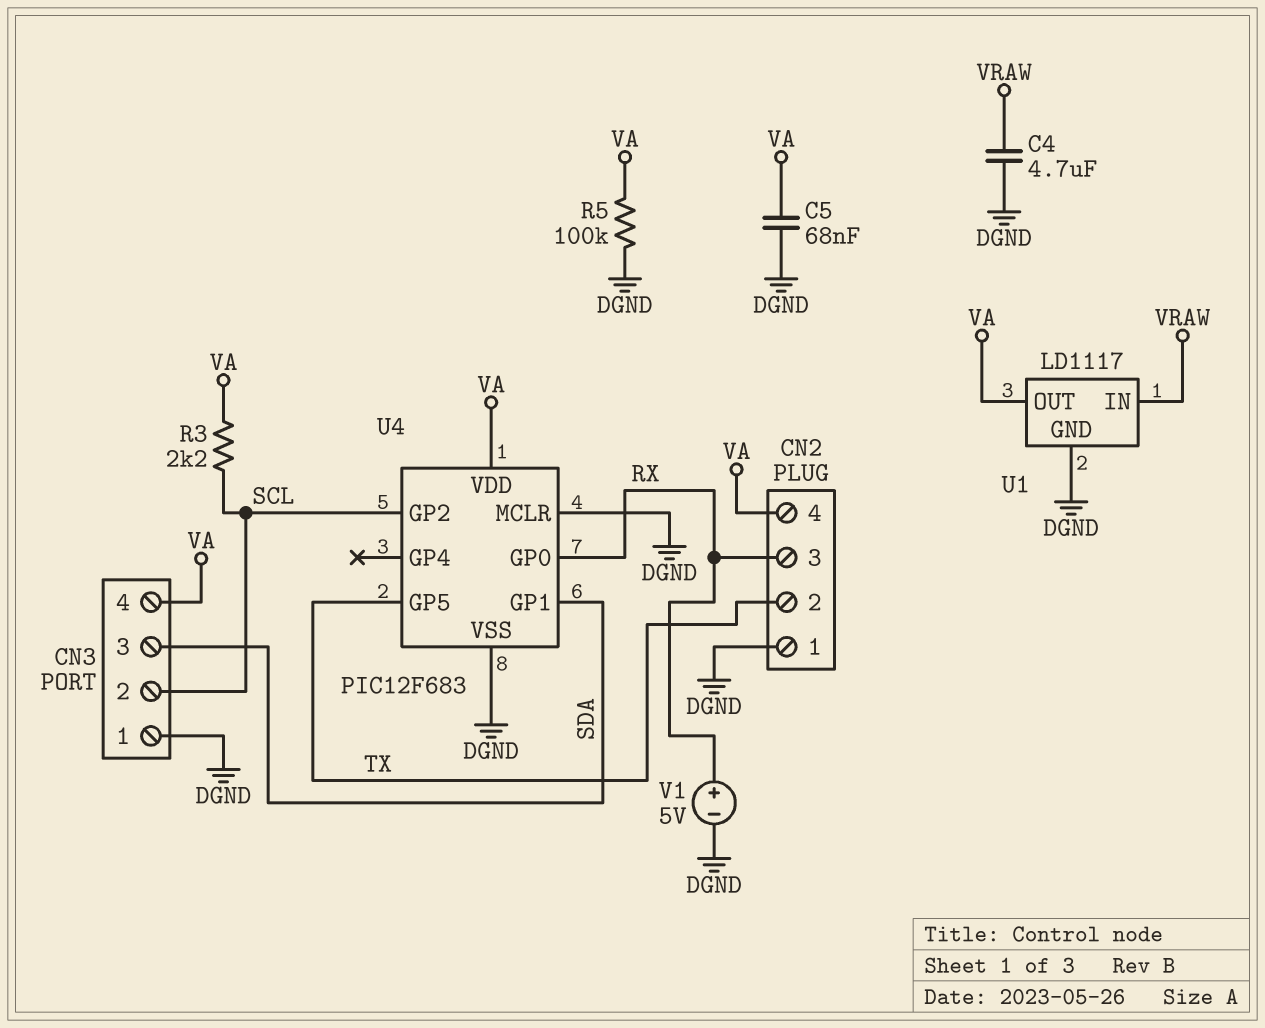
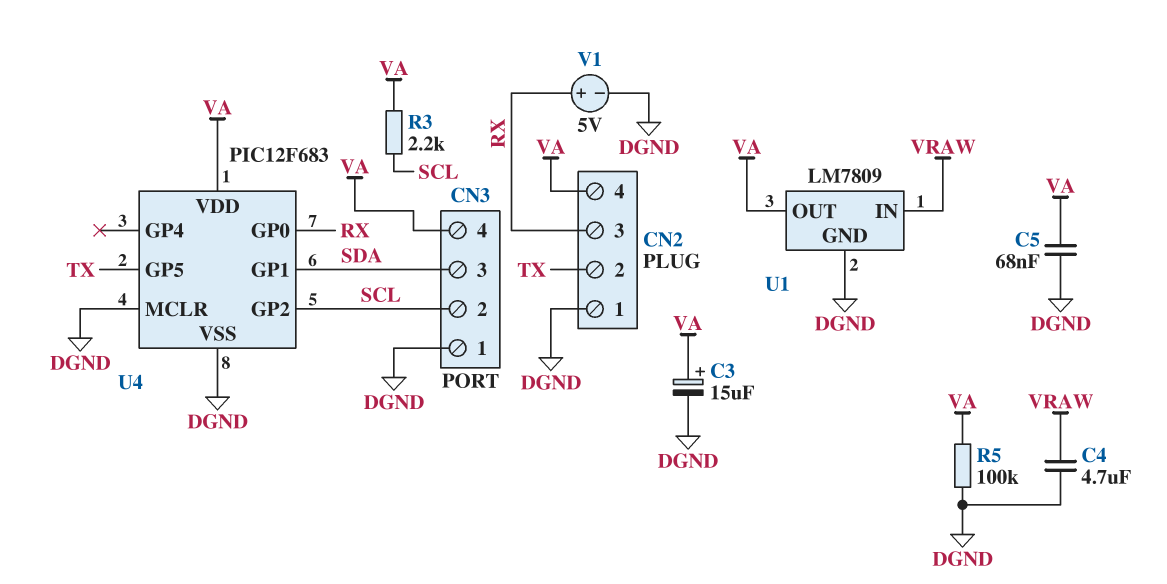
C3: none -> 15uF (plus VA, minus DGND)
U1: LD1117 -> LM7809

